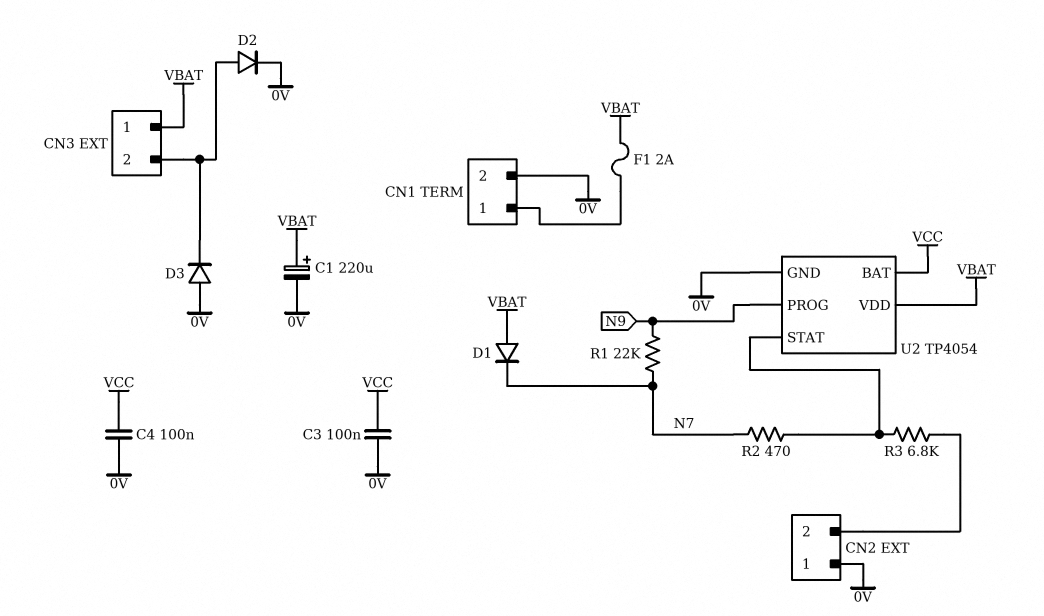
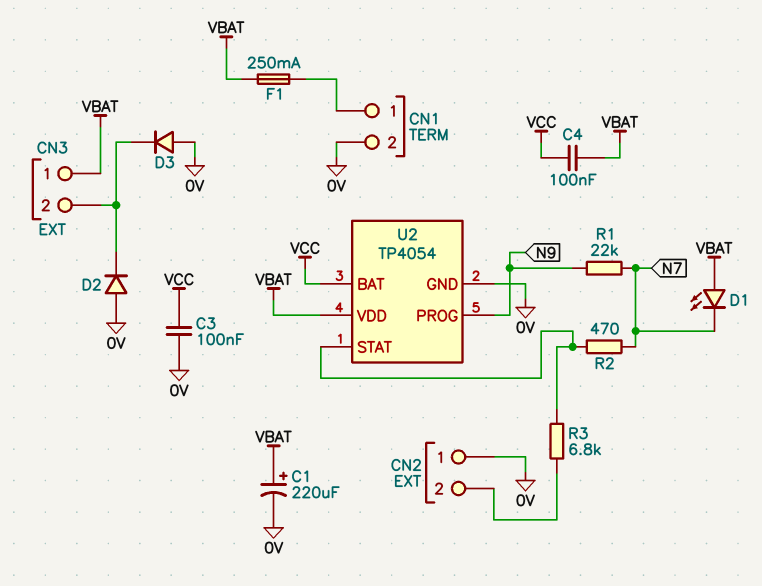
C4: 100nF (0V, VCC) -> 100nF (VBAT, VCC)
D1: diode (A VBAT, K N7) -> LED (A VBAT, K N7)
D2: diode (A CN3/2, K 0V) -> diode (A 0V, K CN3/2)
F1: 2A (CN1/1, VBAT) -> 250mA (CN1/1, VBAT)

